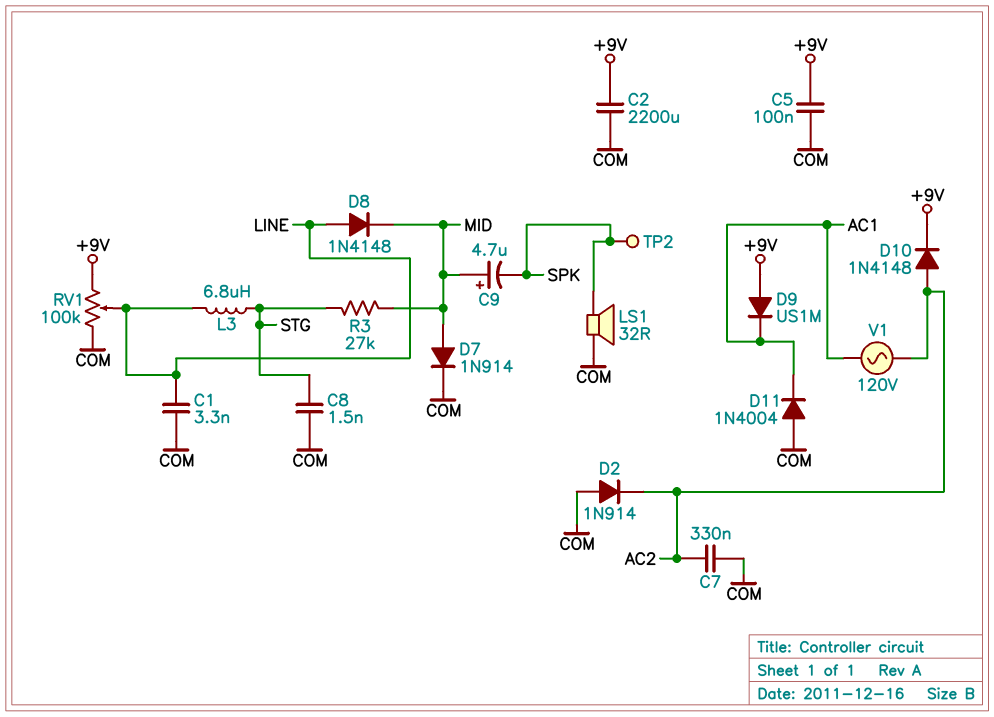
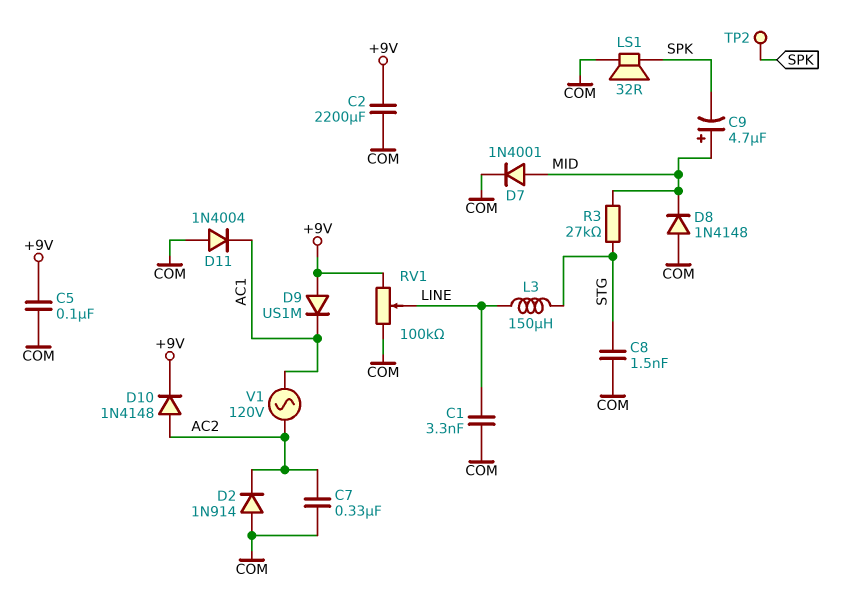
D7: diode 1N914 (A MID, K COM) -> diode 1N4001 (A MID, K COM)
D8: diode 1N4148 (A LINE, K MID) -> diode 1N4148 (A COM, K MID)
L3: 6.8uH (LINE, STG) -> 150uH (LINE, STG)

